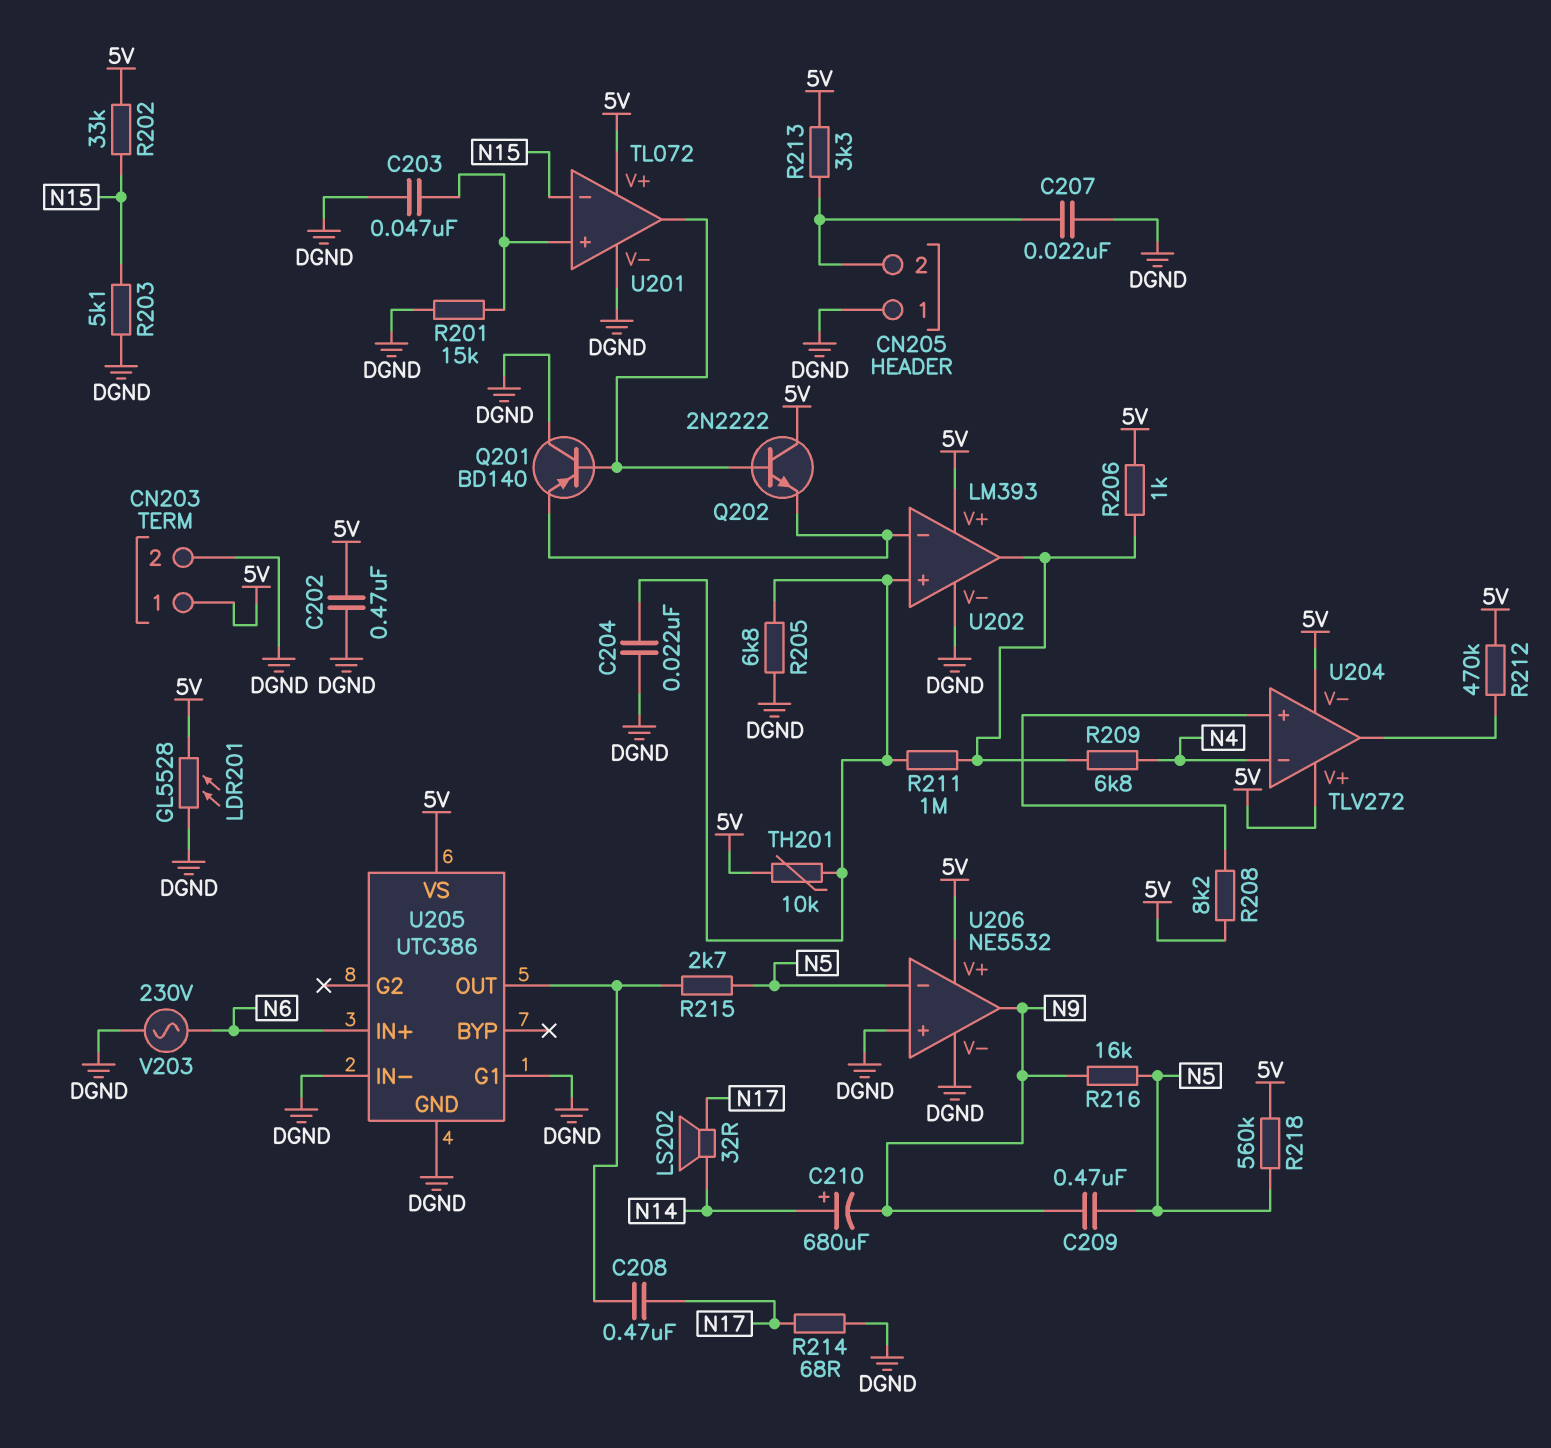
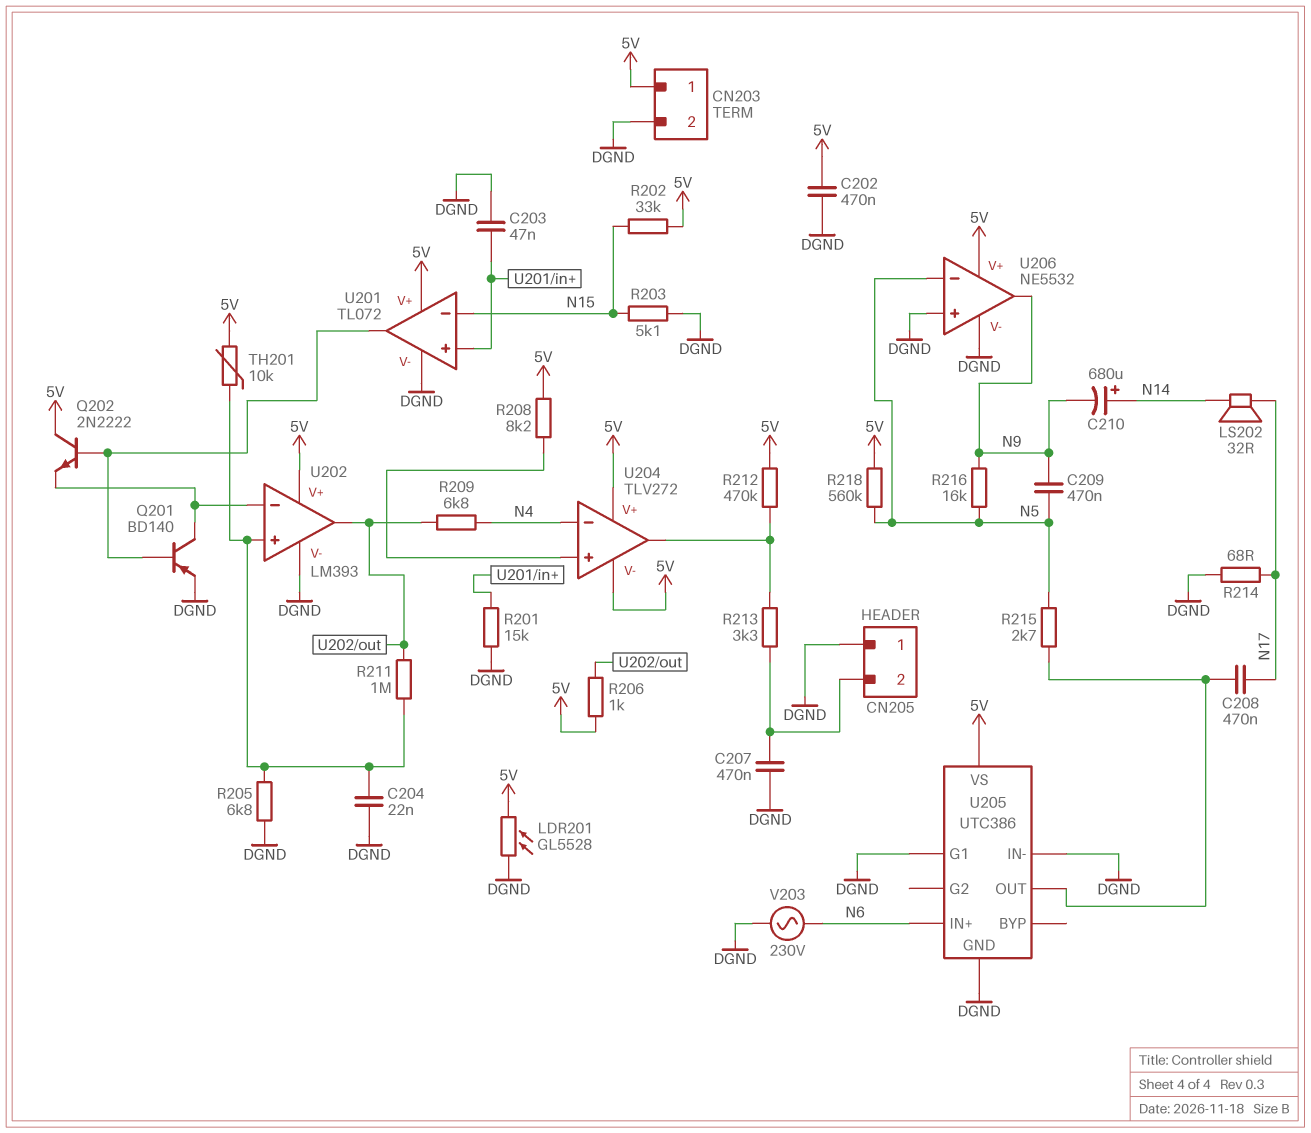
C207: 22nF (CN205/2, DGND) -> 470nF (CN205/2, DGND)
Q201: PNP BD140 (B U201/out, C DGND, E U202/in-) -> PNP BD140 (B U201/out, C U202/in-, E DGND)
R213: 3.3k (5V, CN205/2) -> 3.3k (CN205/2, U204/out)

